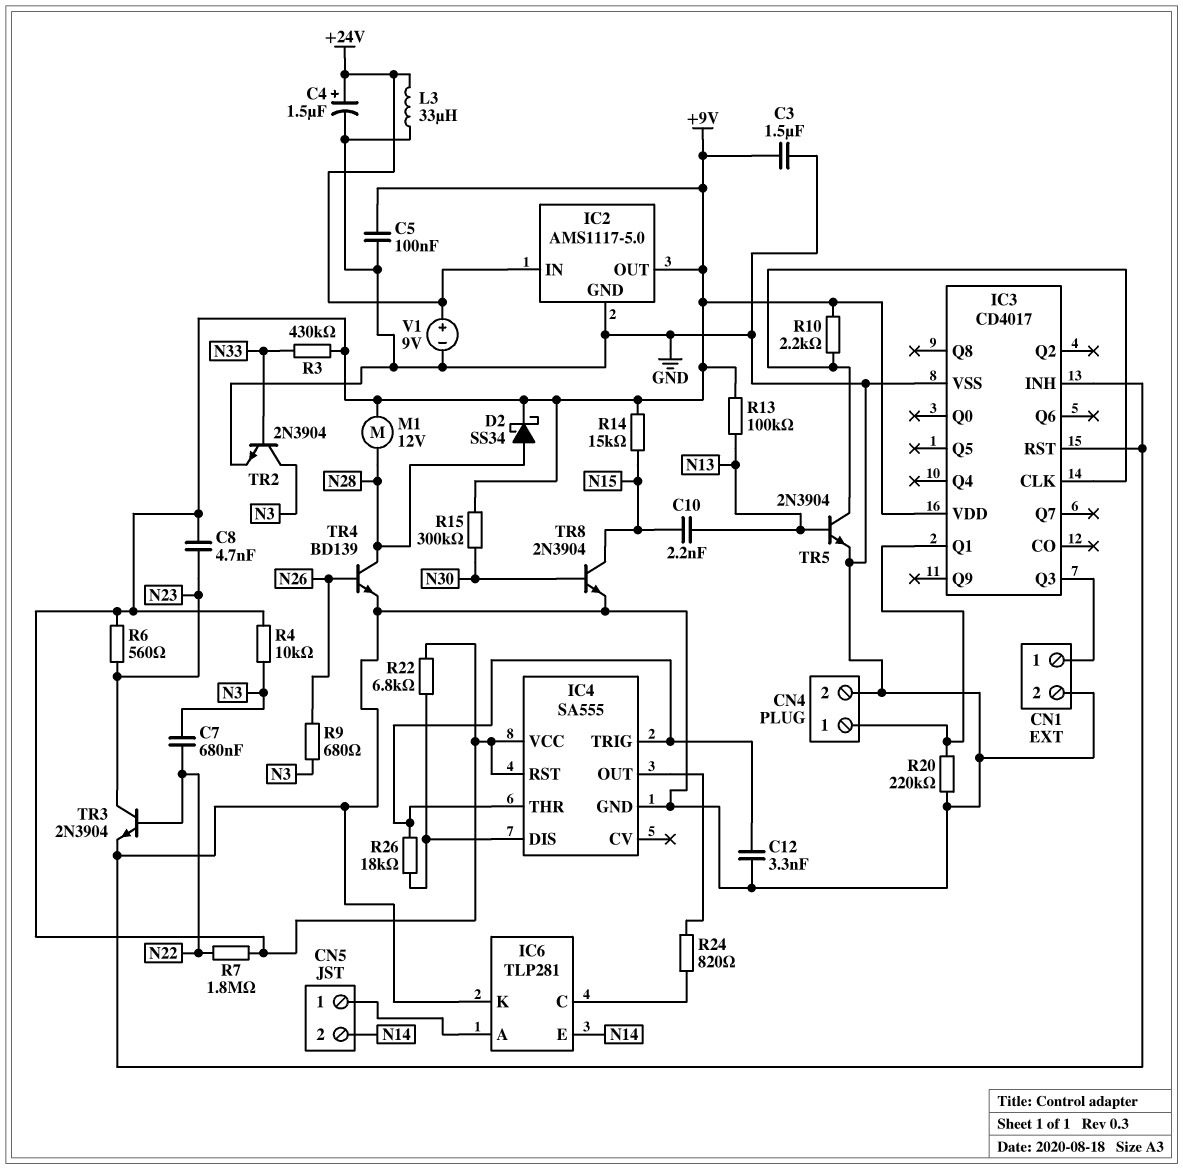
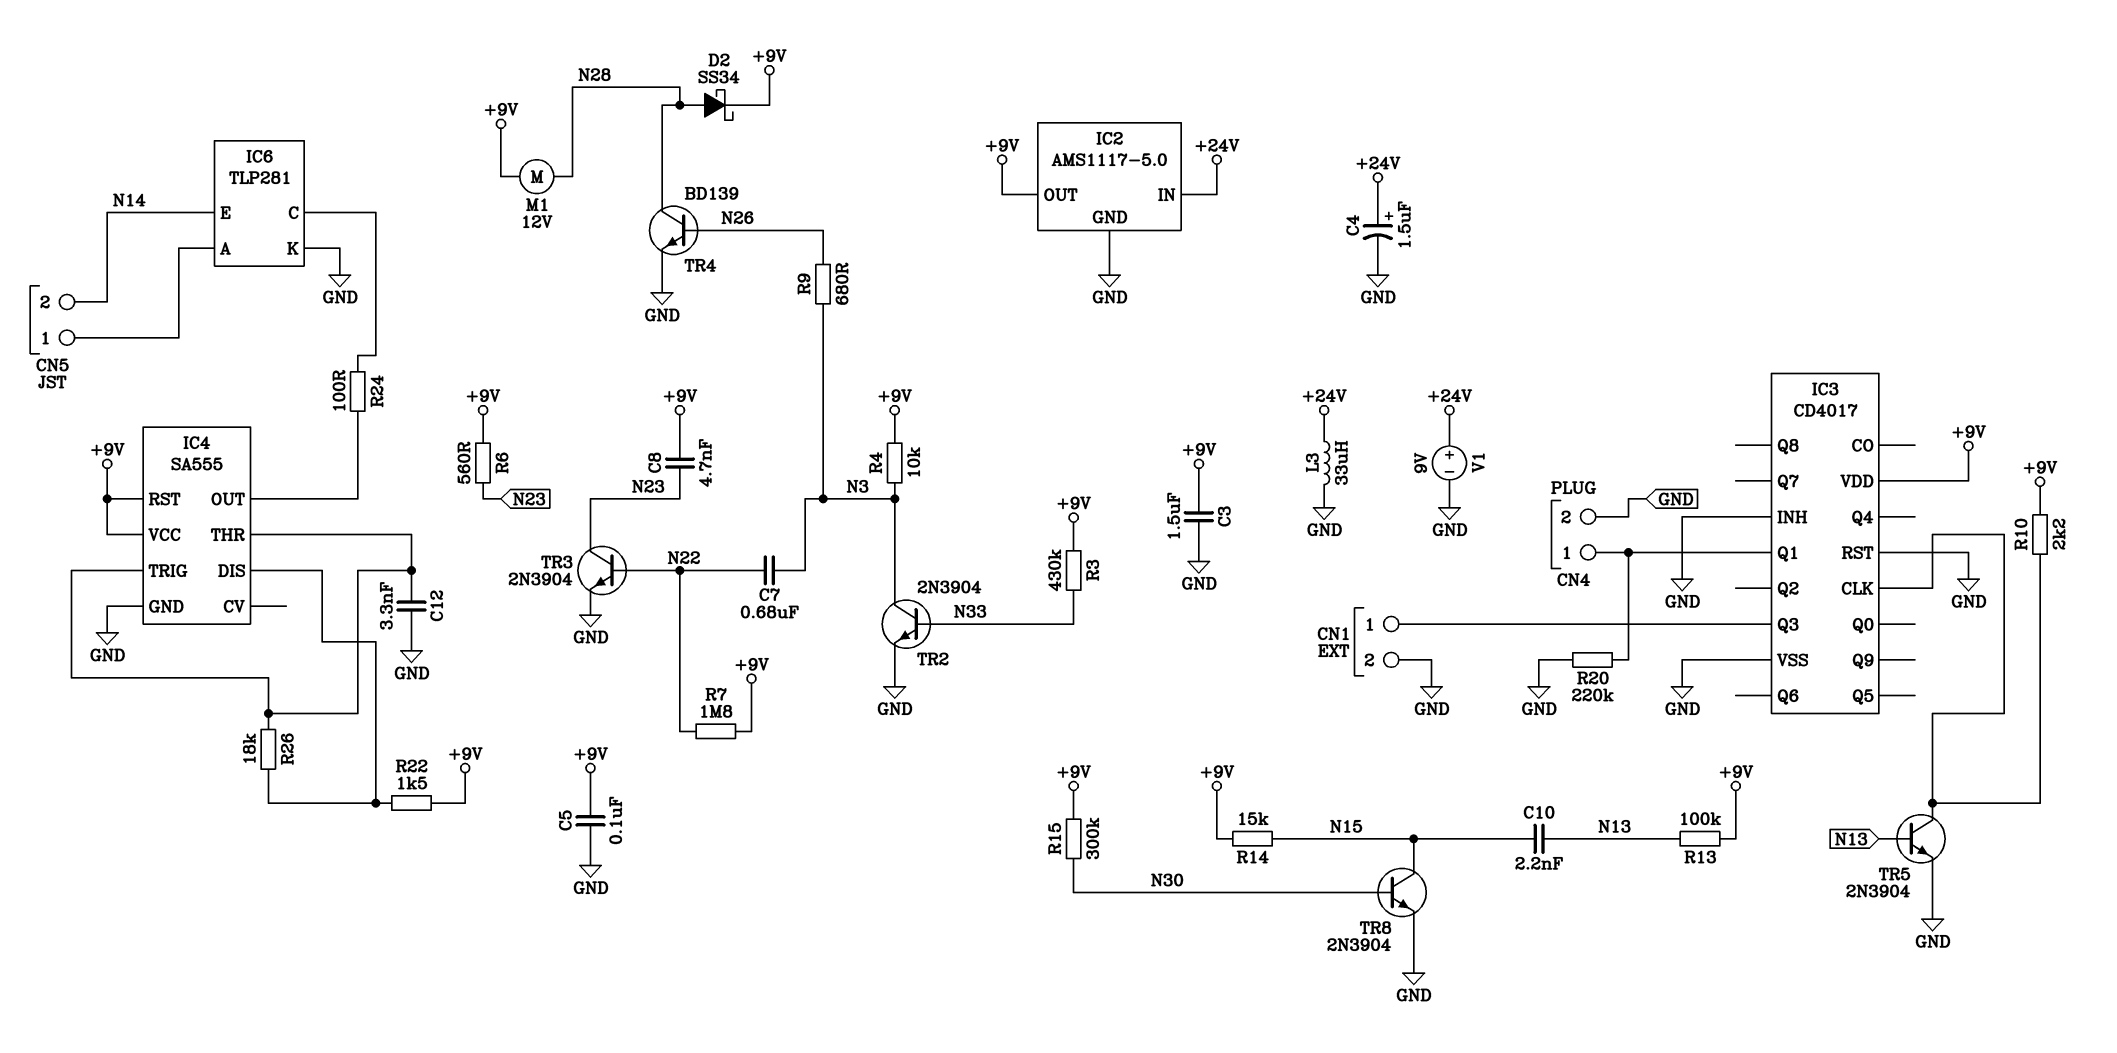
R22: 6.8k (+9V, IC4/DIS) -> 1.5k (+9V, IC4/DIS)
R24: 820 (IC4/OUT, IC6/C) -> 100 (IC4/OUT, IC6/C)

